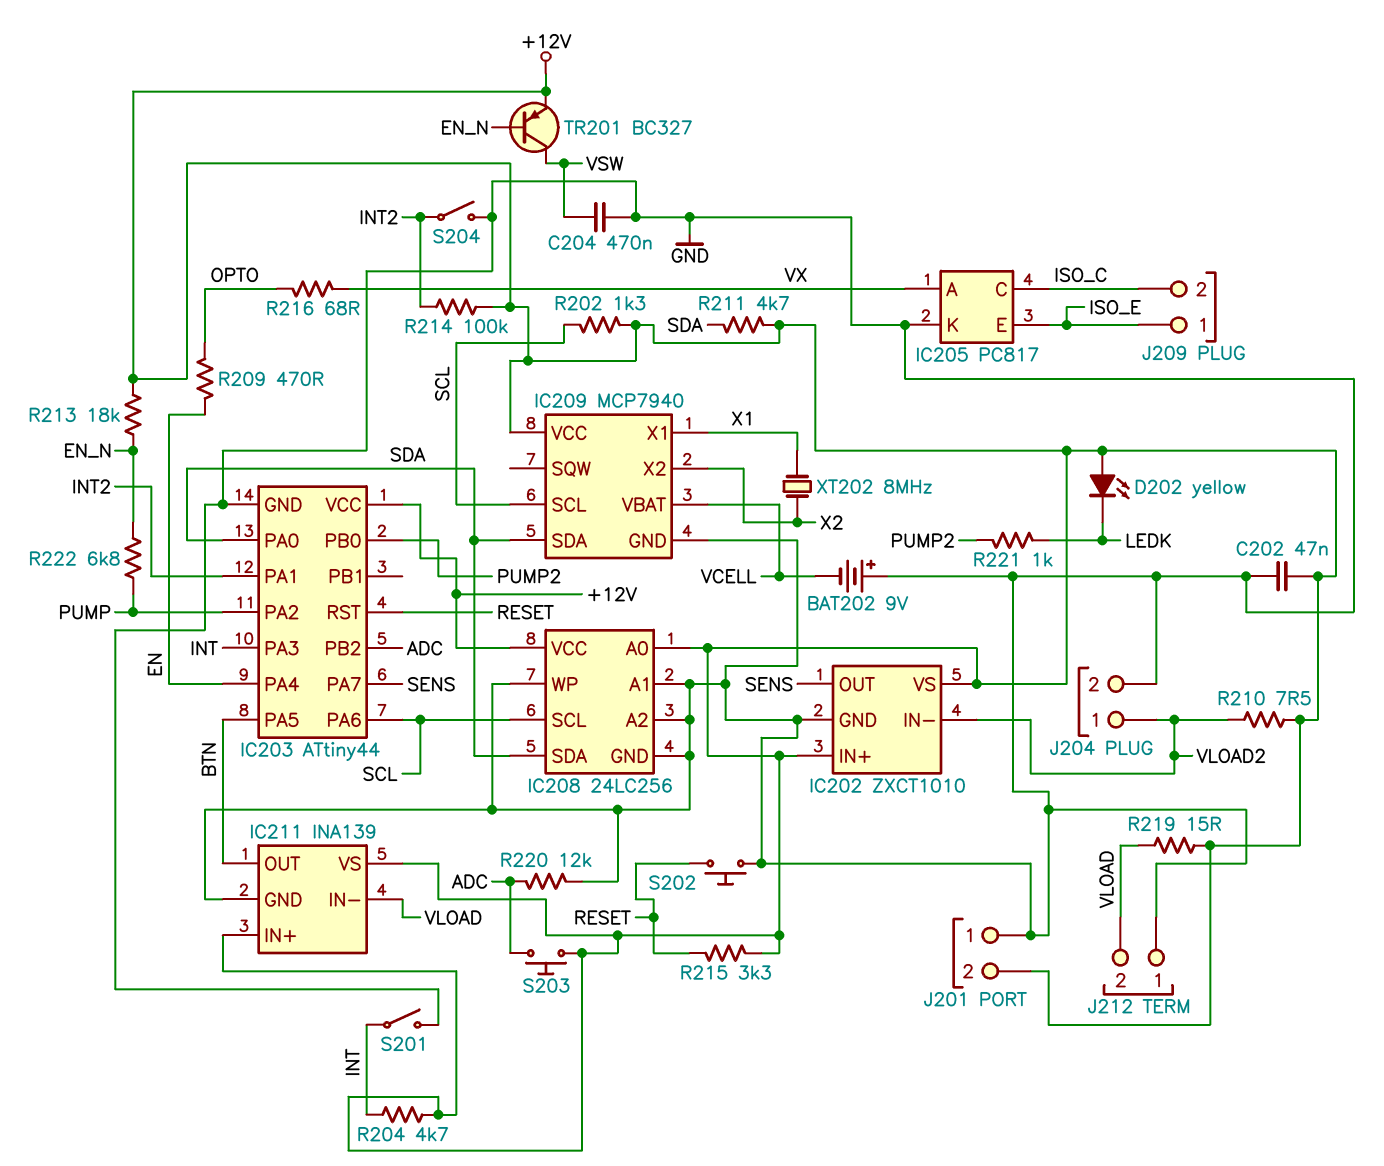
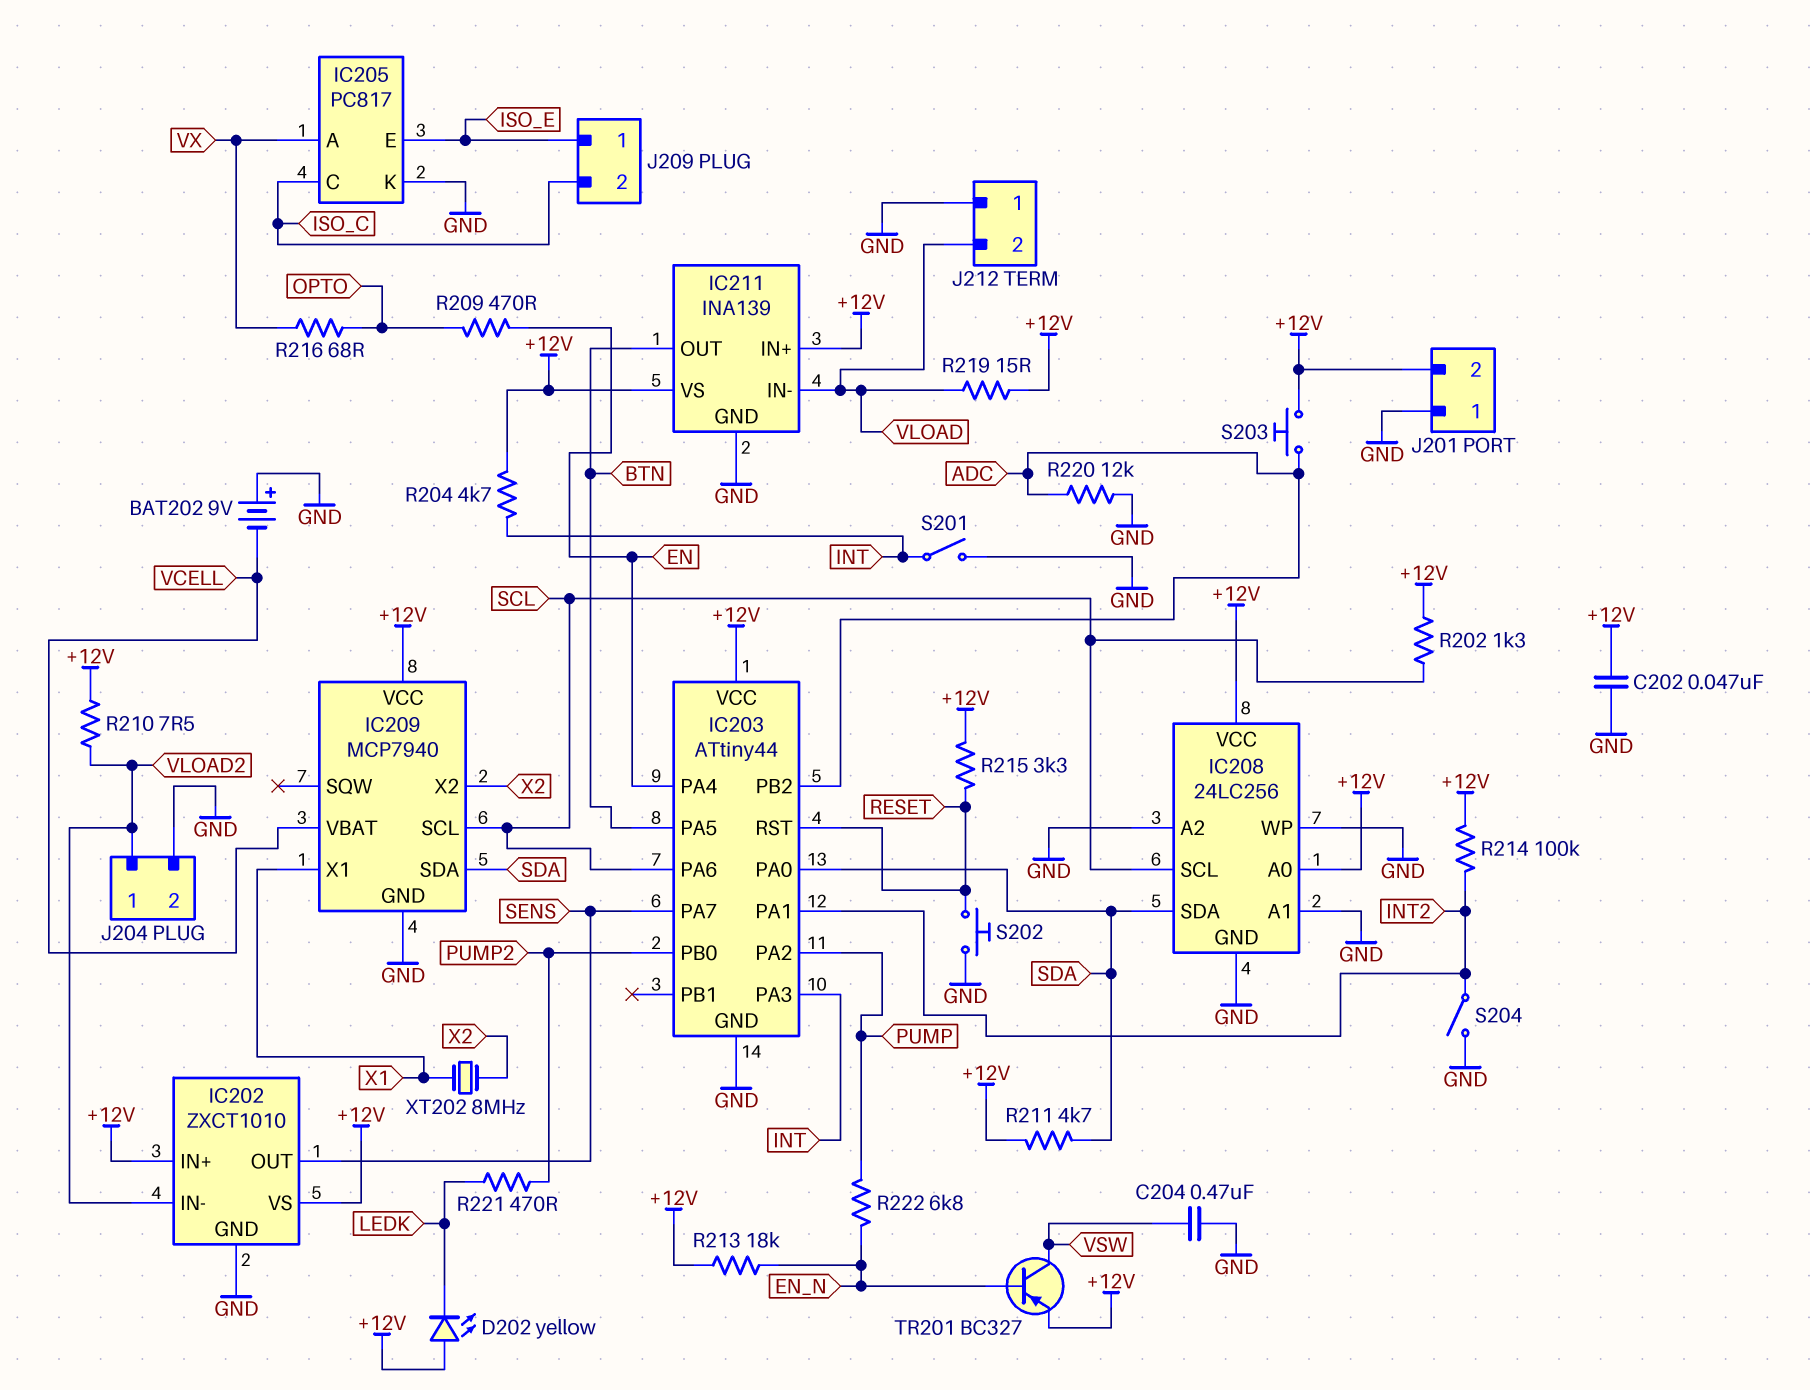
R221: 1k (LEDK, PUMP2) -> 470 (LEDK, PUMP2)

